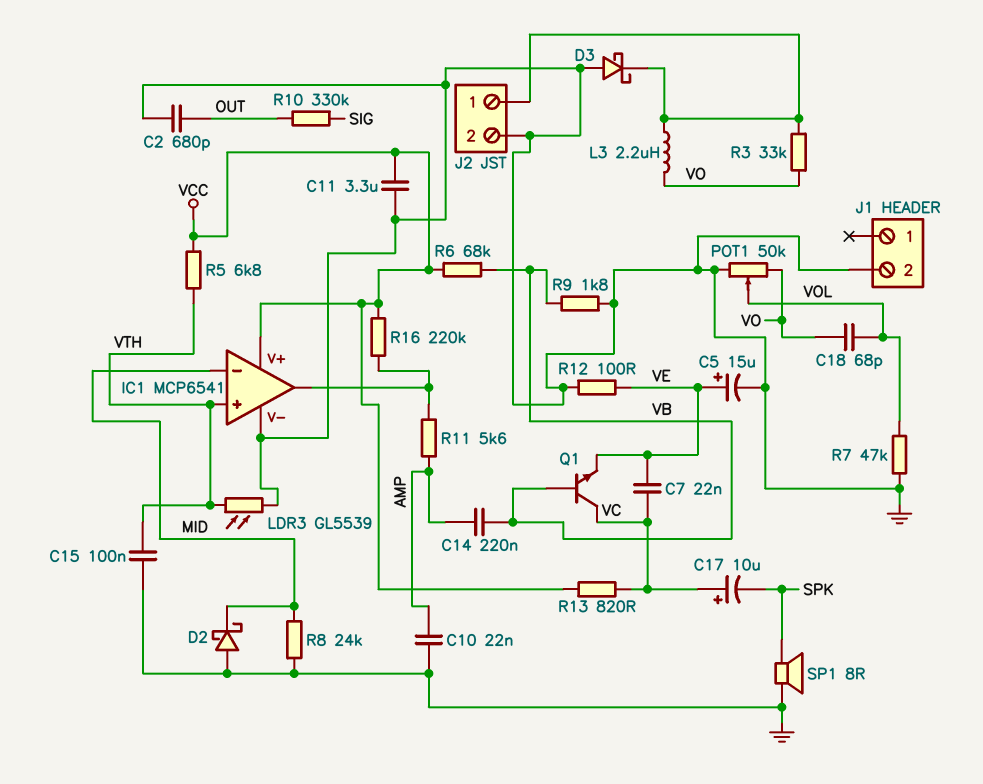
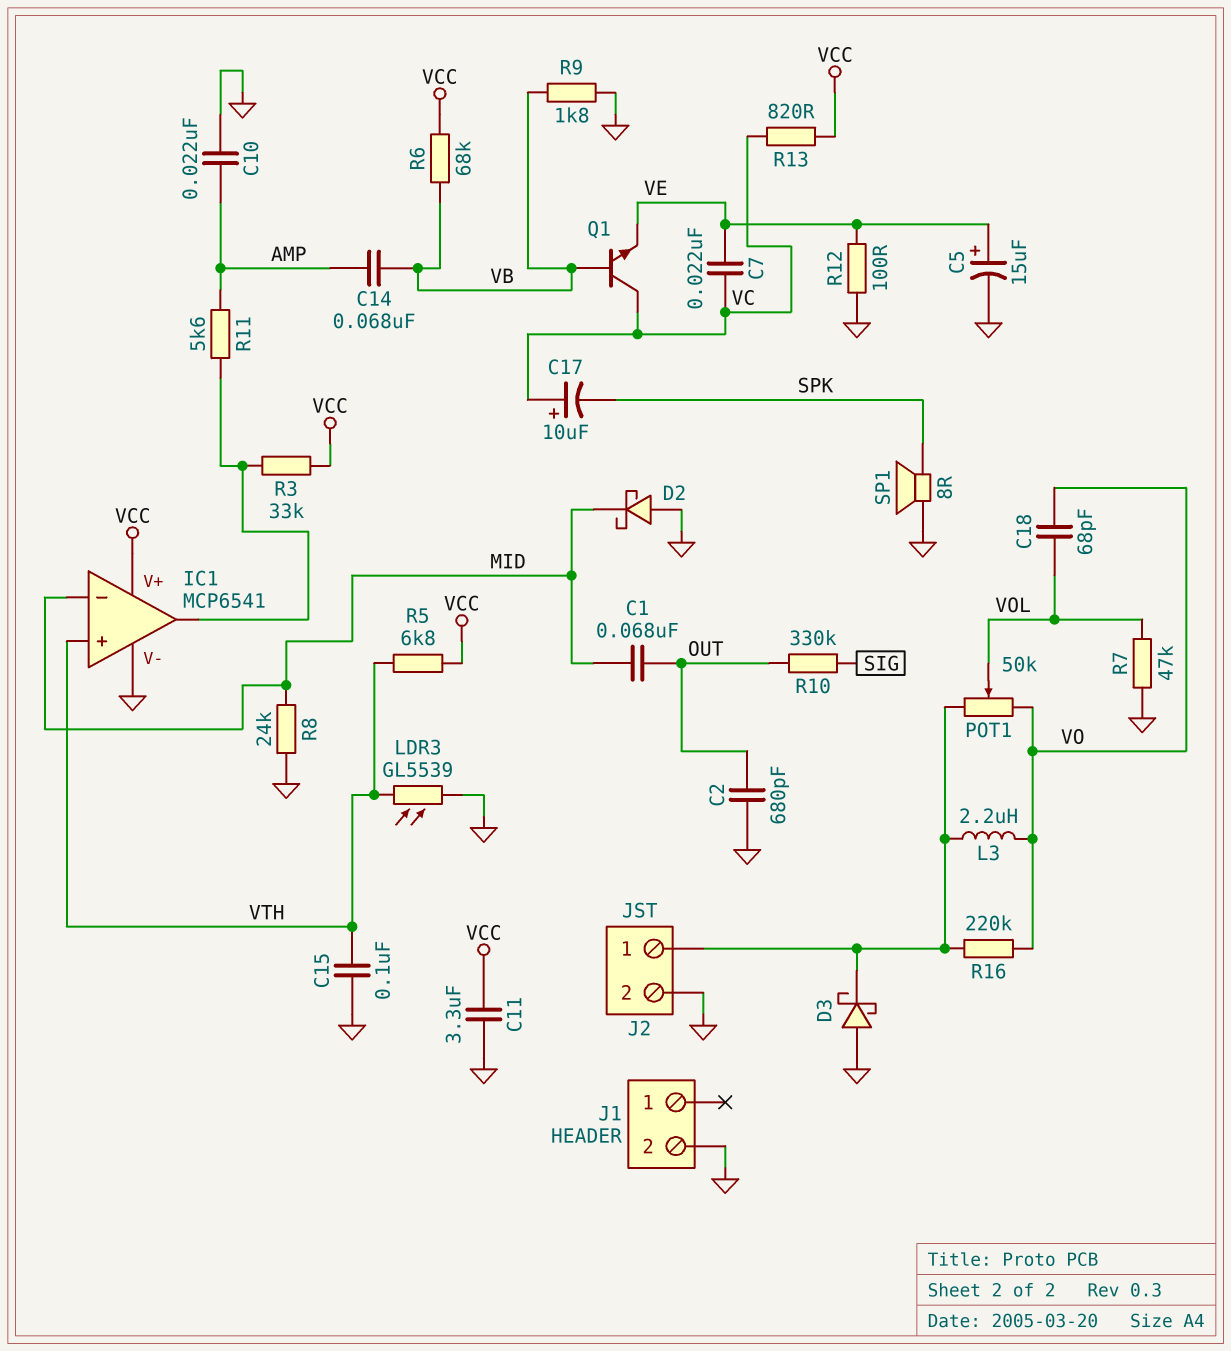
C1: none -> 68nF (MID, OUT)
C14: 220nF (AMP, VB) -> 68nF (AMP, VB)
POT1: 50k (GND, VO, wiper VOL) -> 50k (J2/1, VO, wiper VOL)
R3: 33k (J2/1, VO) -> 33k (IC1/out, VCC)
R16: 220k (IC1/out, VCC) -> 220k (J2/1, VO)

